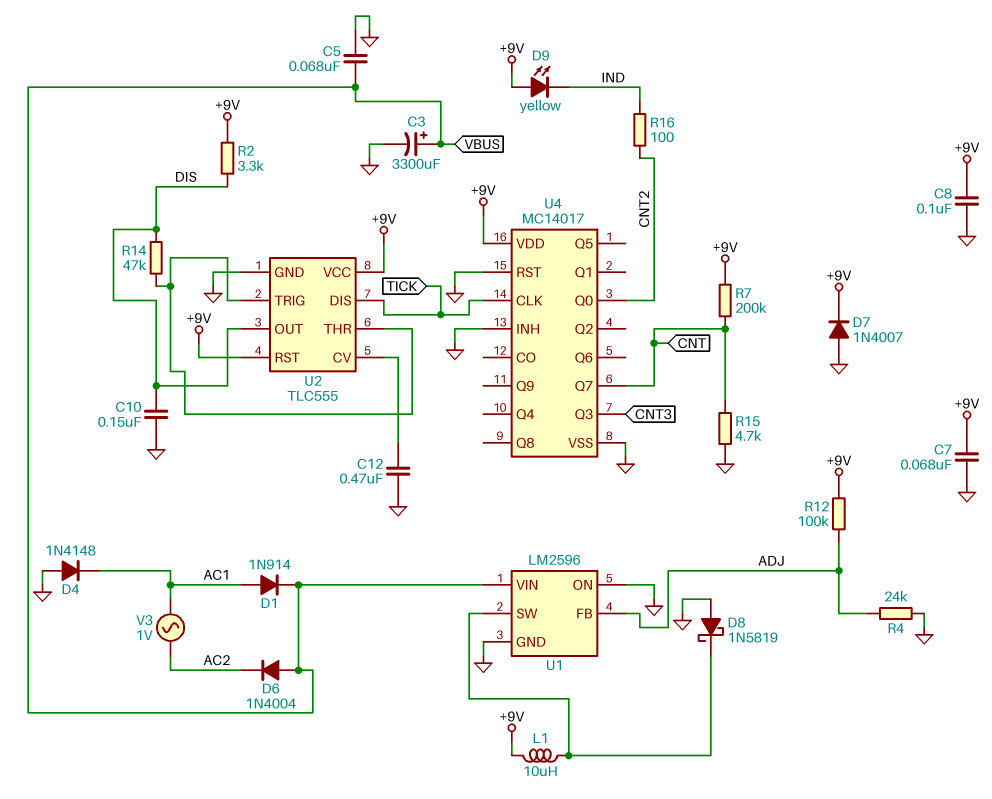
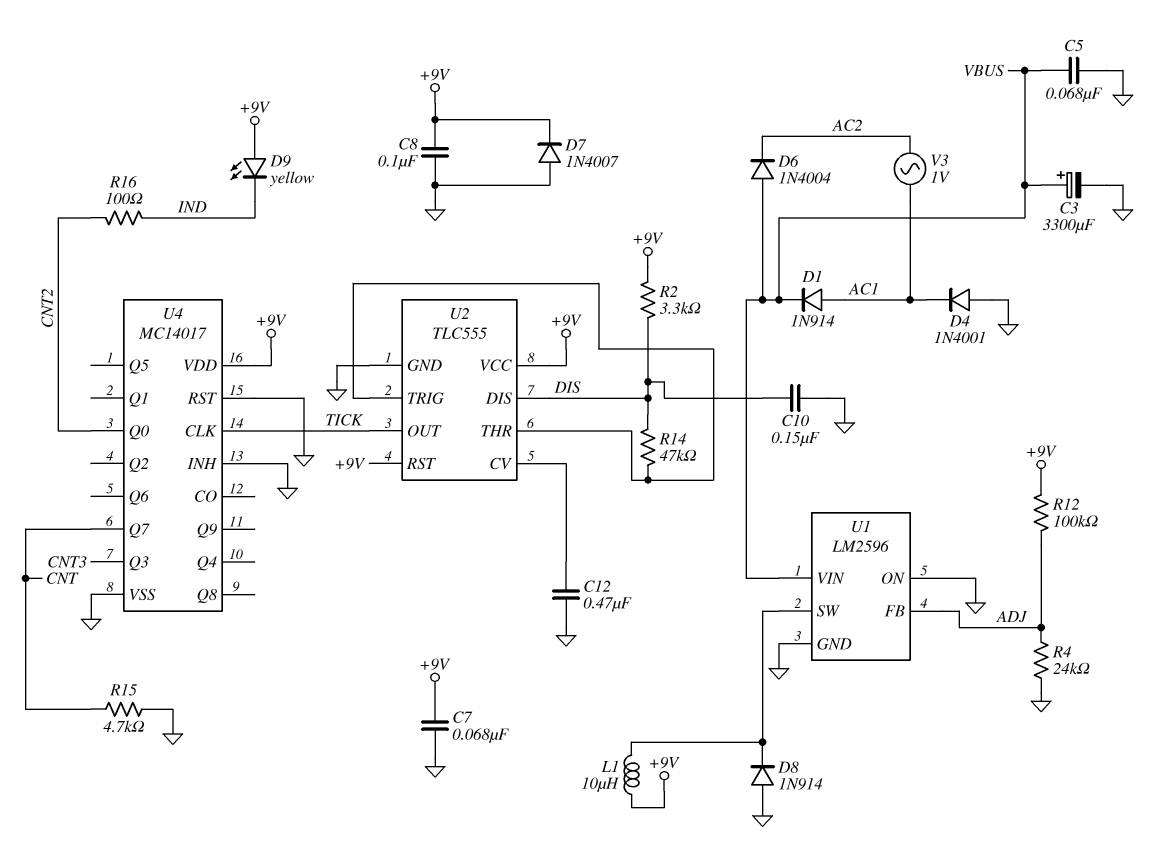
D4: diode 1N4148 (A GND, K AC1) -> diode 1N4001 (A GND, K AC1)
D8: schottky 1N5819 (A GND, K U1/SW) -> diode 1N914 (A GND, K U1/SW)
R7: 200k (+9V, CNT) -> none
U2 pin DIS: TICK -> DIS
U2 pin OUT: DIS -> TICK

